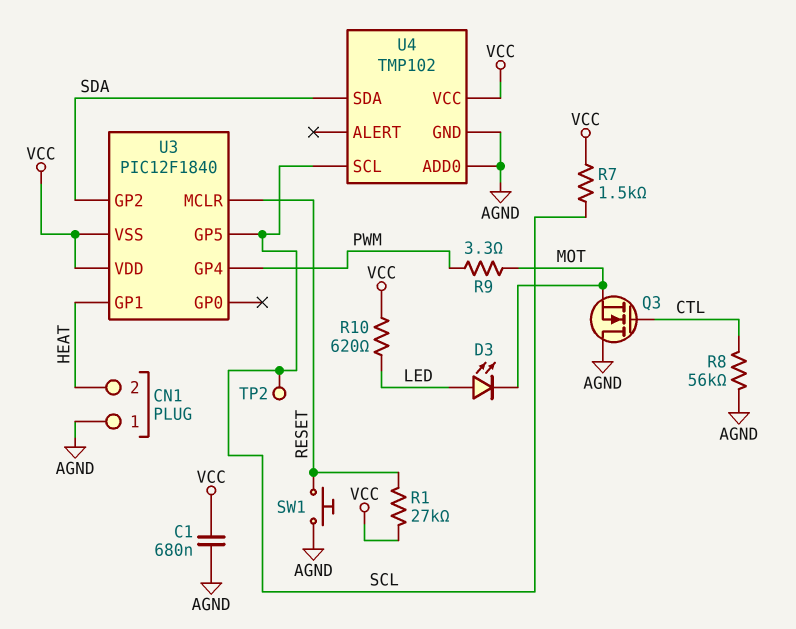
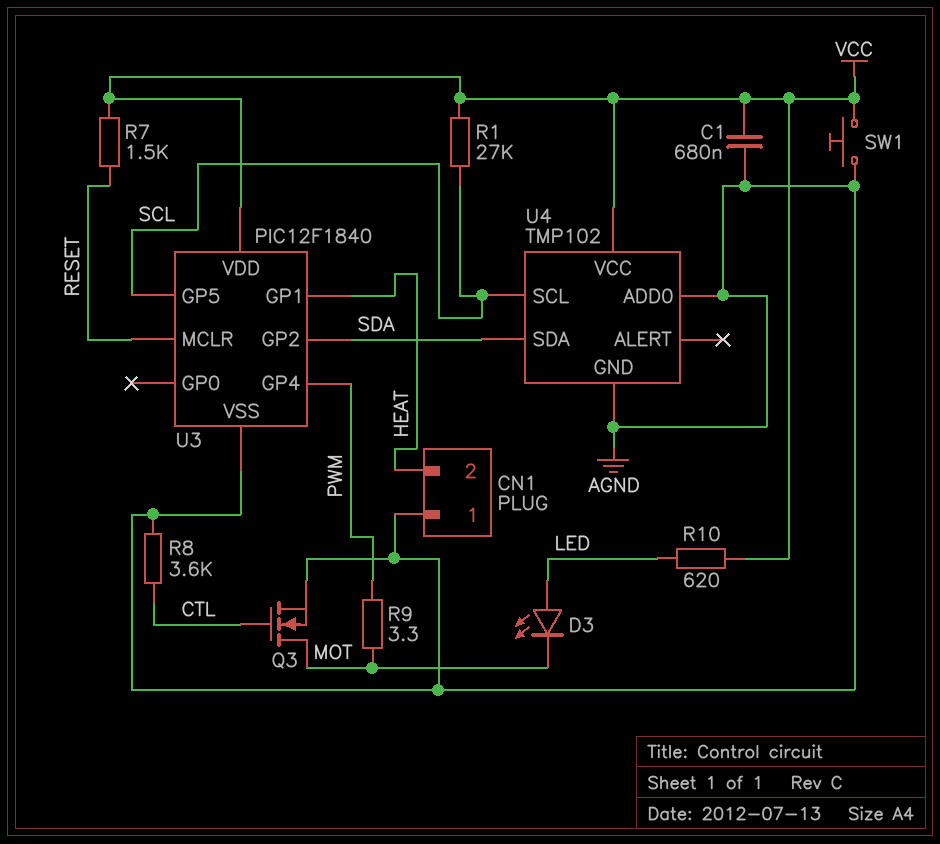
Q3: NMOS (G CTL, D AGND, S MOT) -> NMOS (G CTL, D MOT, S AGND)
R1: 27k (RESET, VCC) -> 27k (SCL, VCC)
R7: 1.5k (SCL, VCC) -> 1.5k (RESET, VCC)
R8: 56k (AGND, CTL) -> 3.6k (AGND, CTL)
SW1: button (AGND, RESET) -> button (AGND, VCC)
TP2: test point (SCL) -> none
U3 pin VSS: VCC -> AGND

